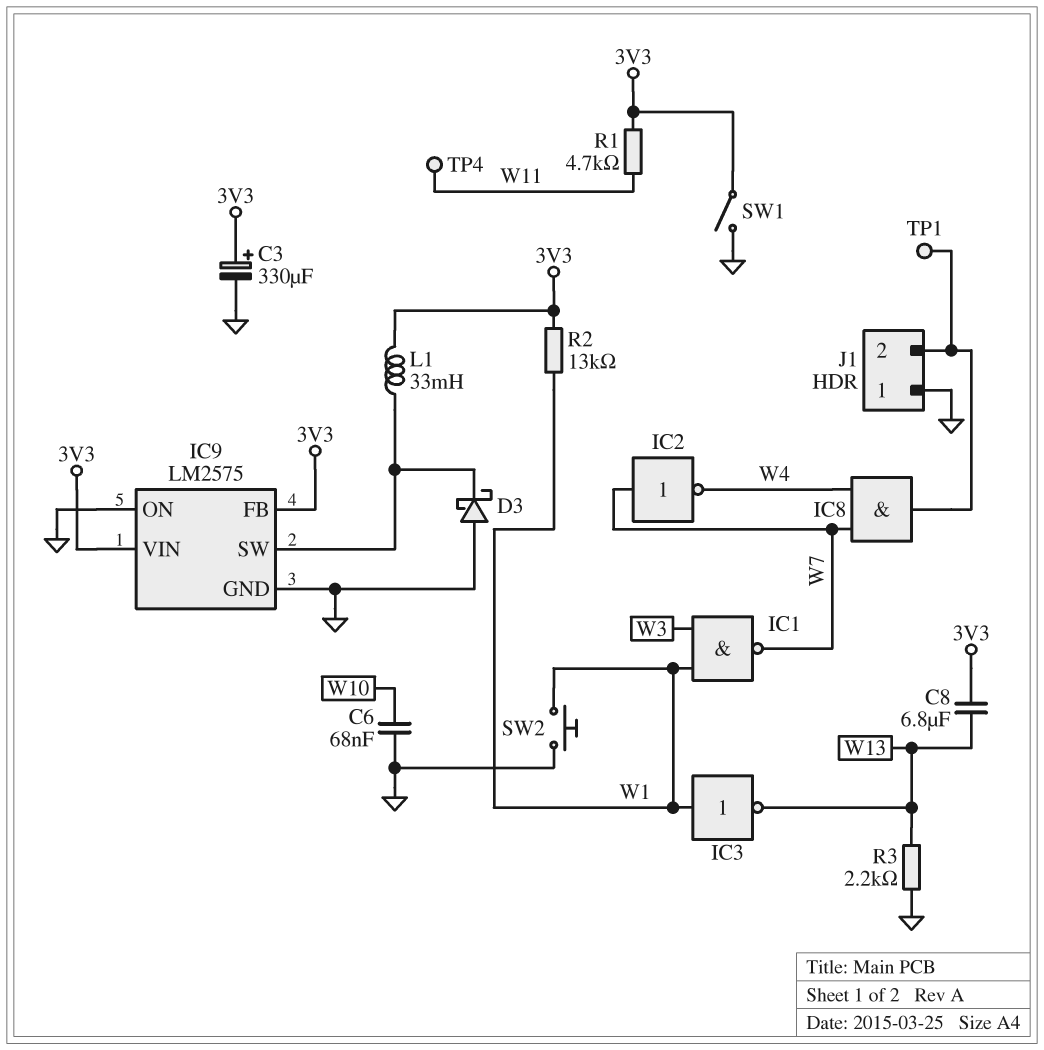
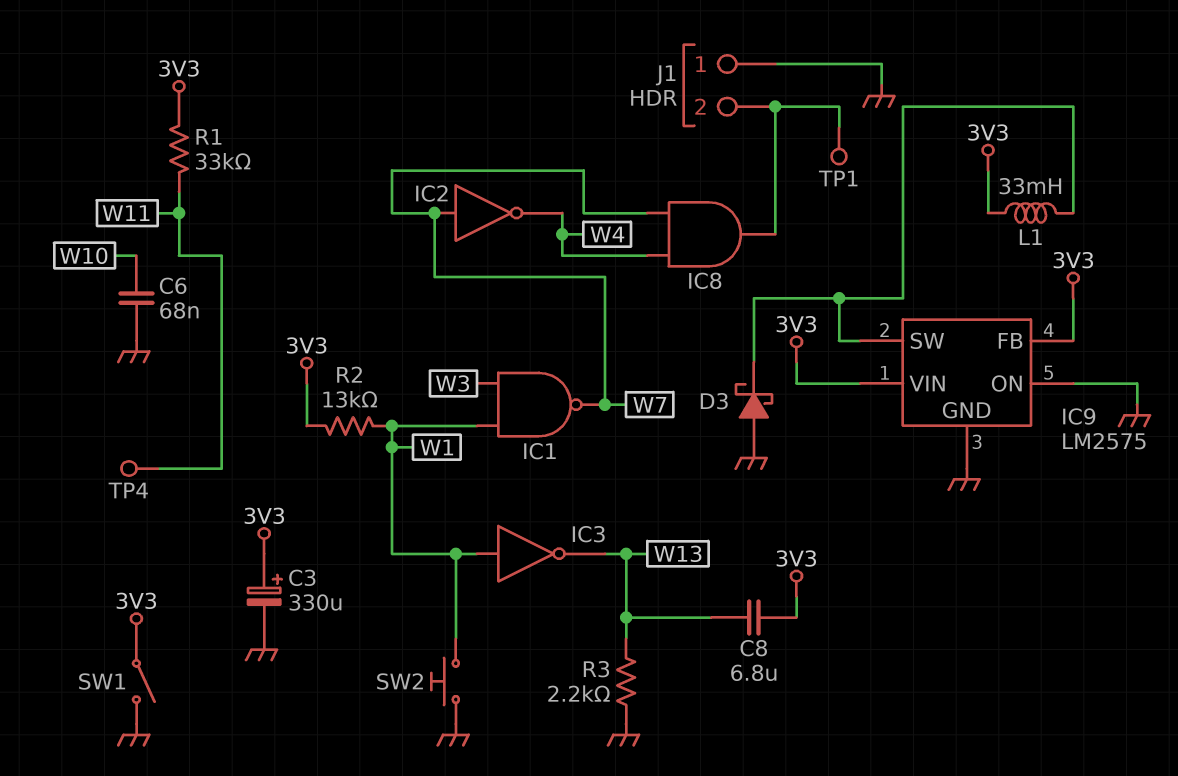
R1: 4.7k (3V3, W11) -> 33k (3V3, W11)

